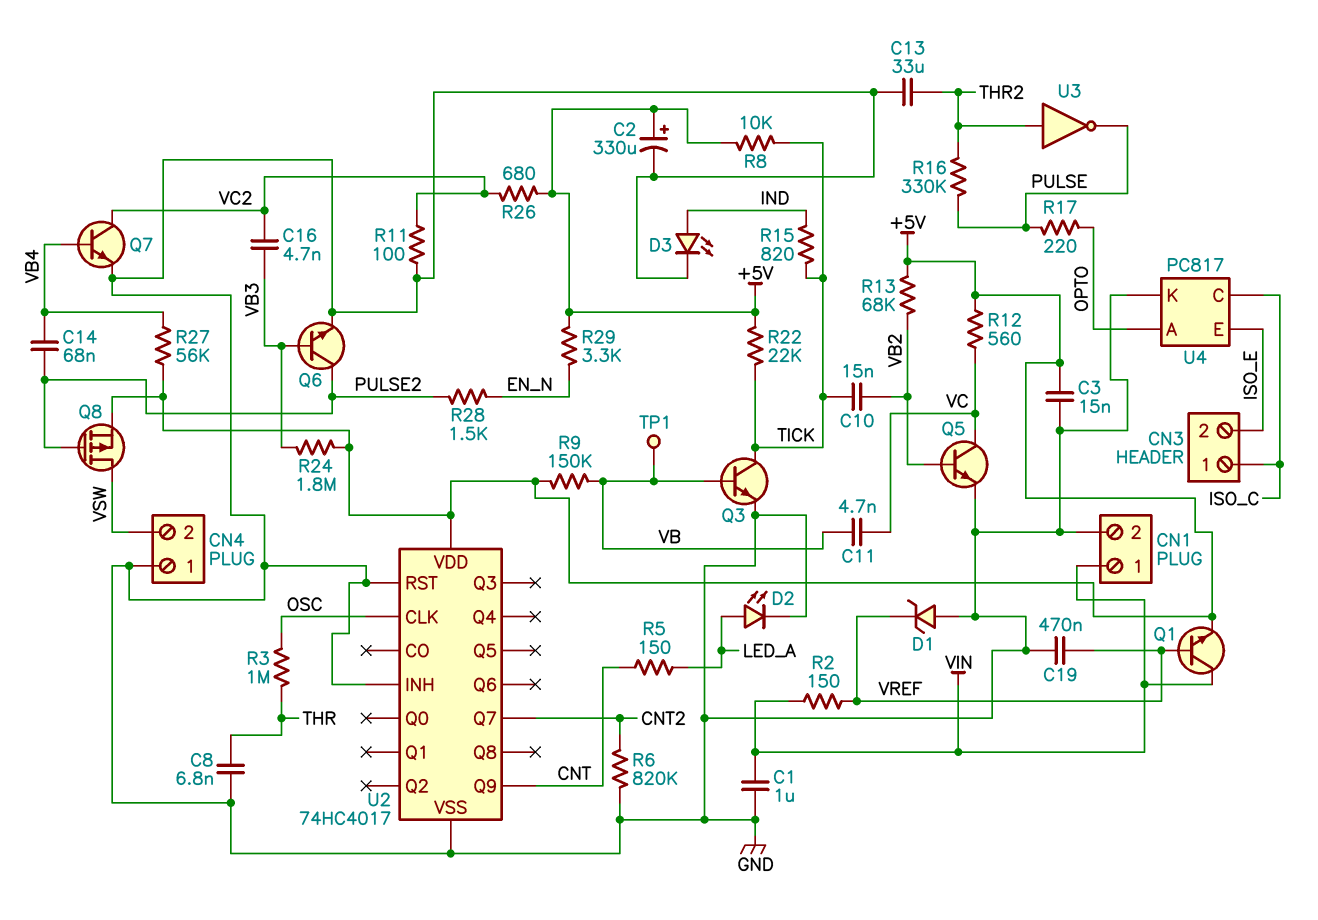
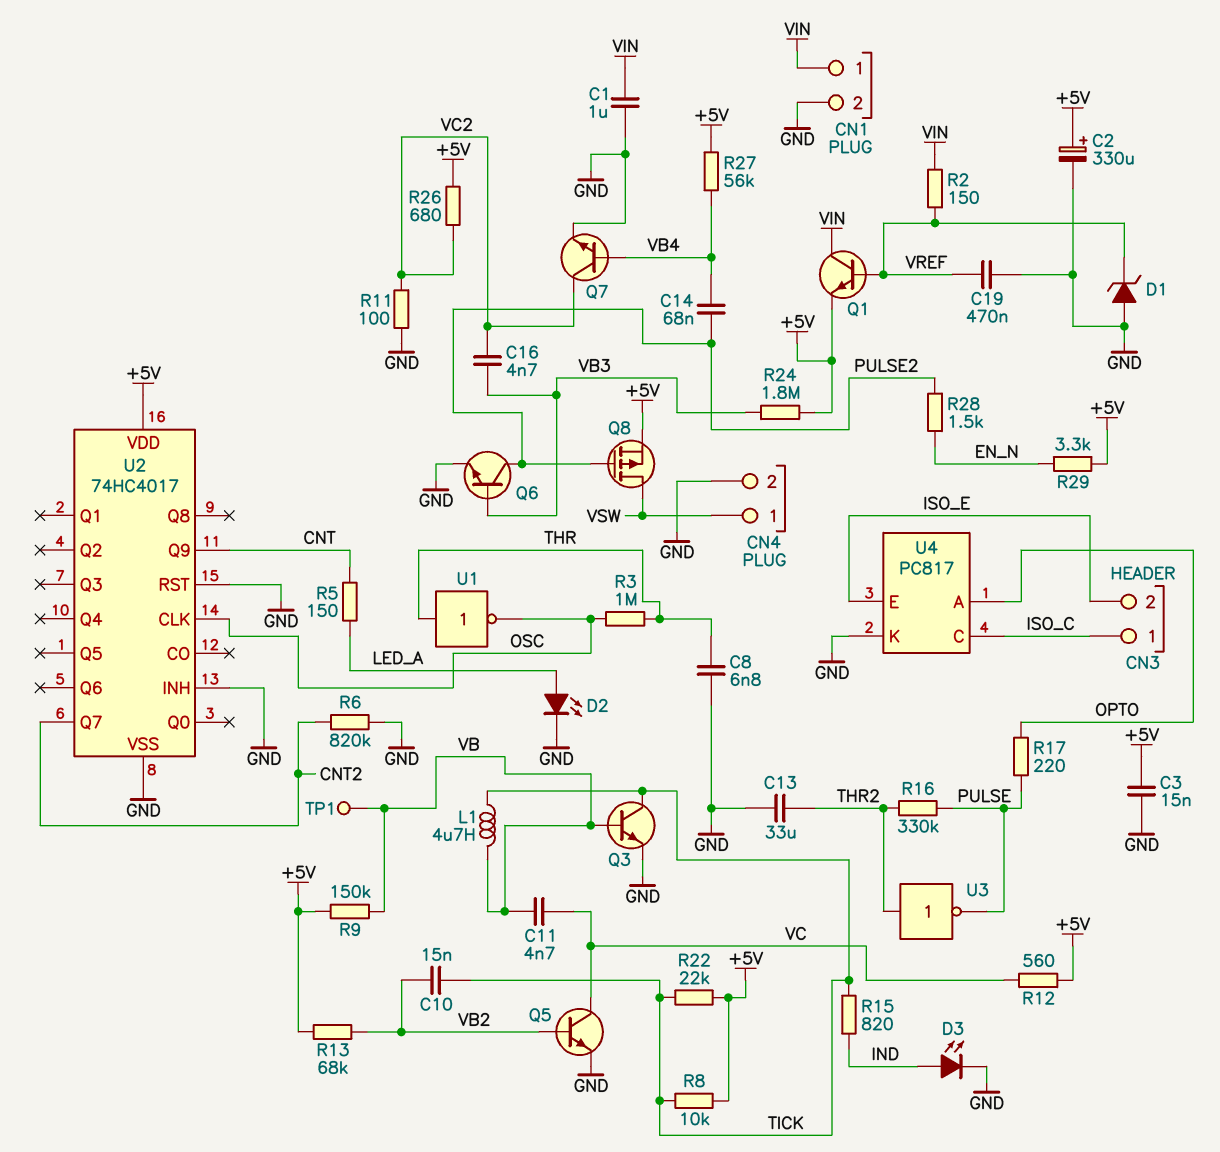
CN4 pin 1: GND -> VSW
CN4 pin 2: VSW -> GND
L1: none -> 4.7uH (TICK, VB)
U1: none -> NOT (in THR, out OSC)

